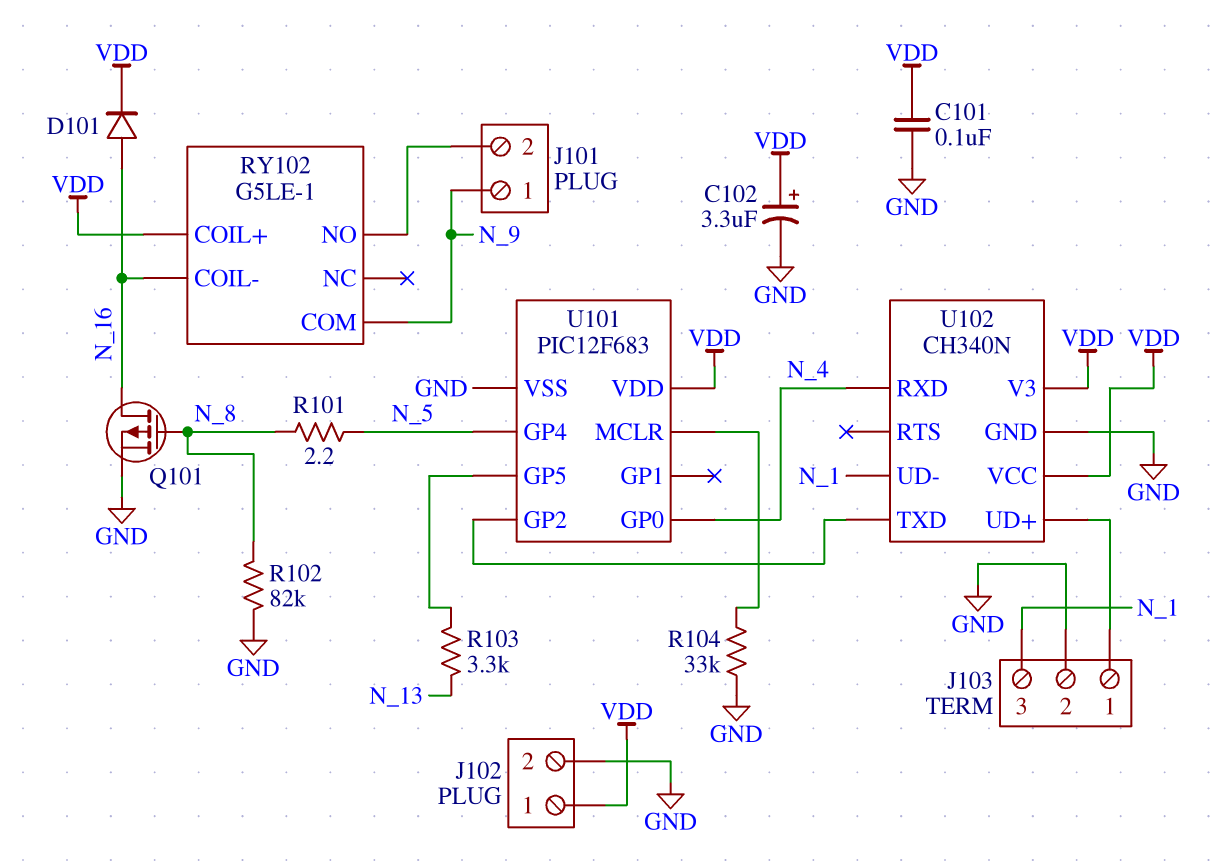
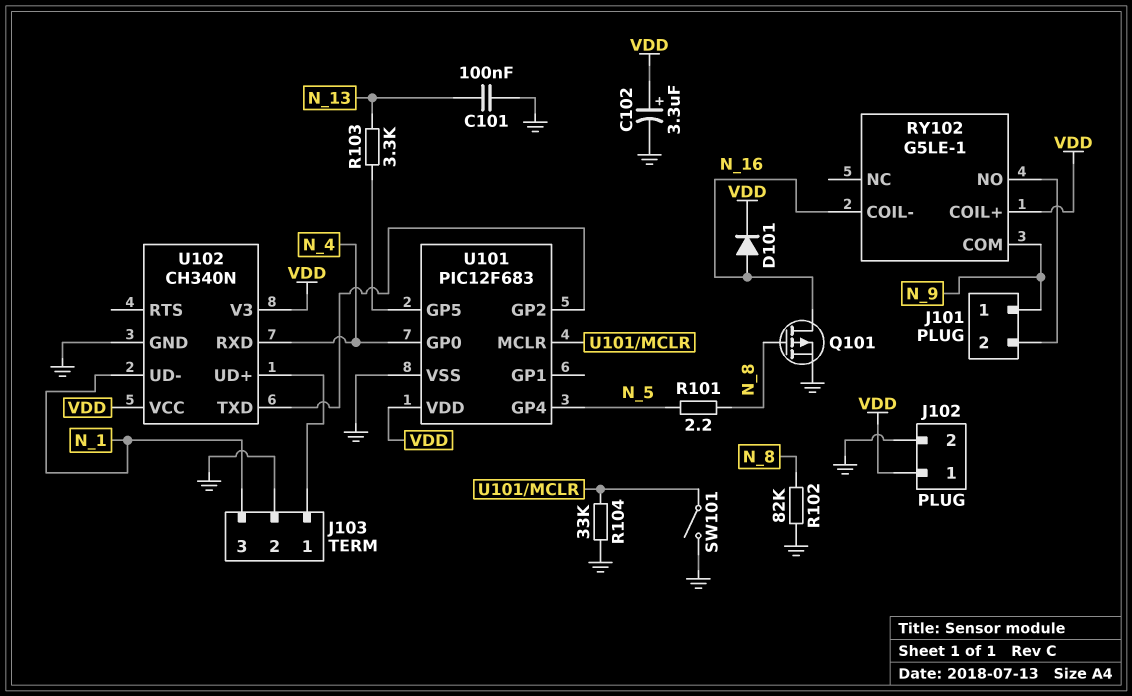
C101: 100nF (GND, VDD) -> 100nF (GND, N_13)
SW101: none -> switch (GND, U101/MCLR)

